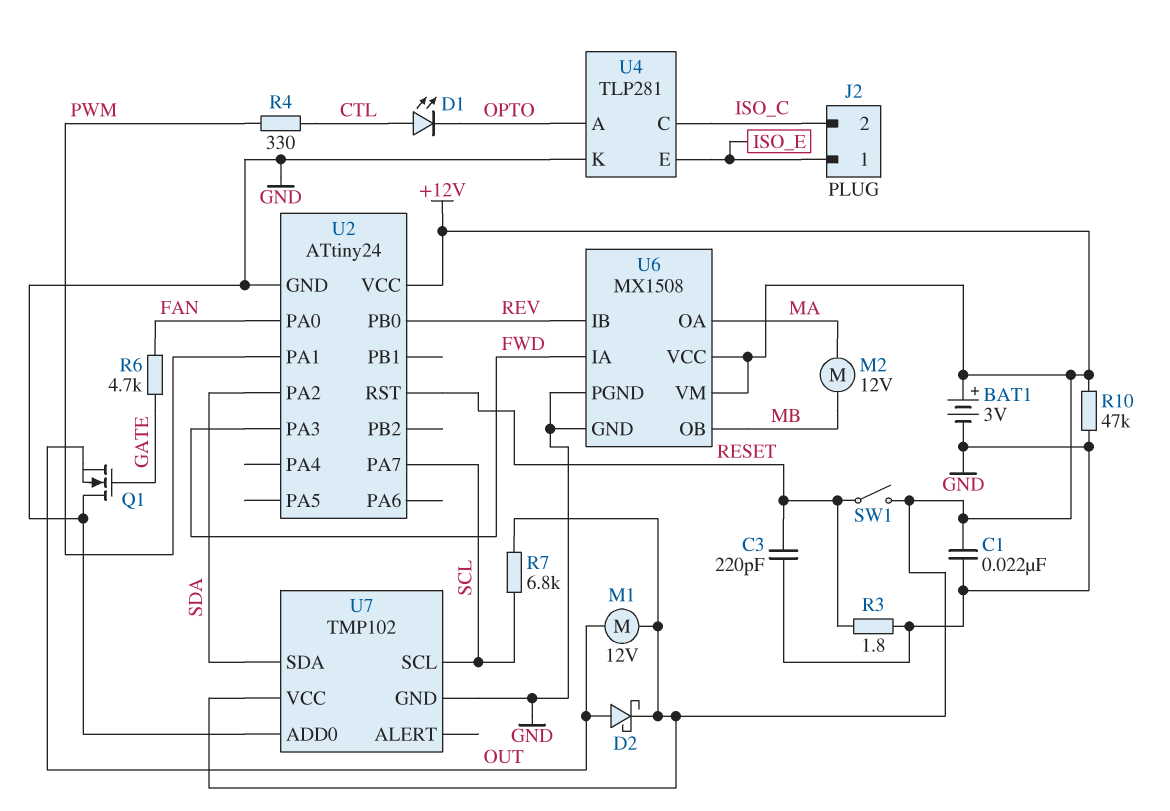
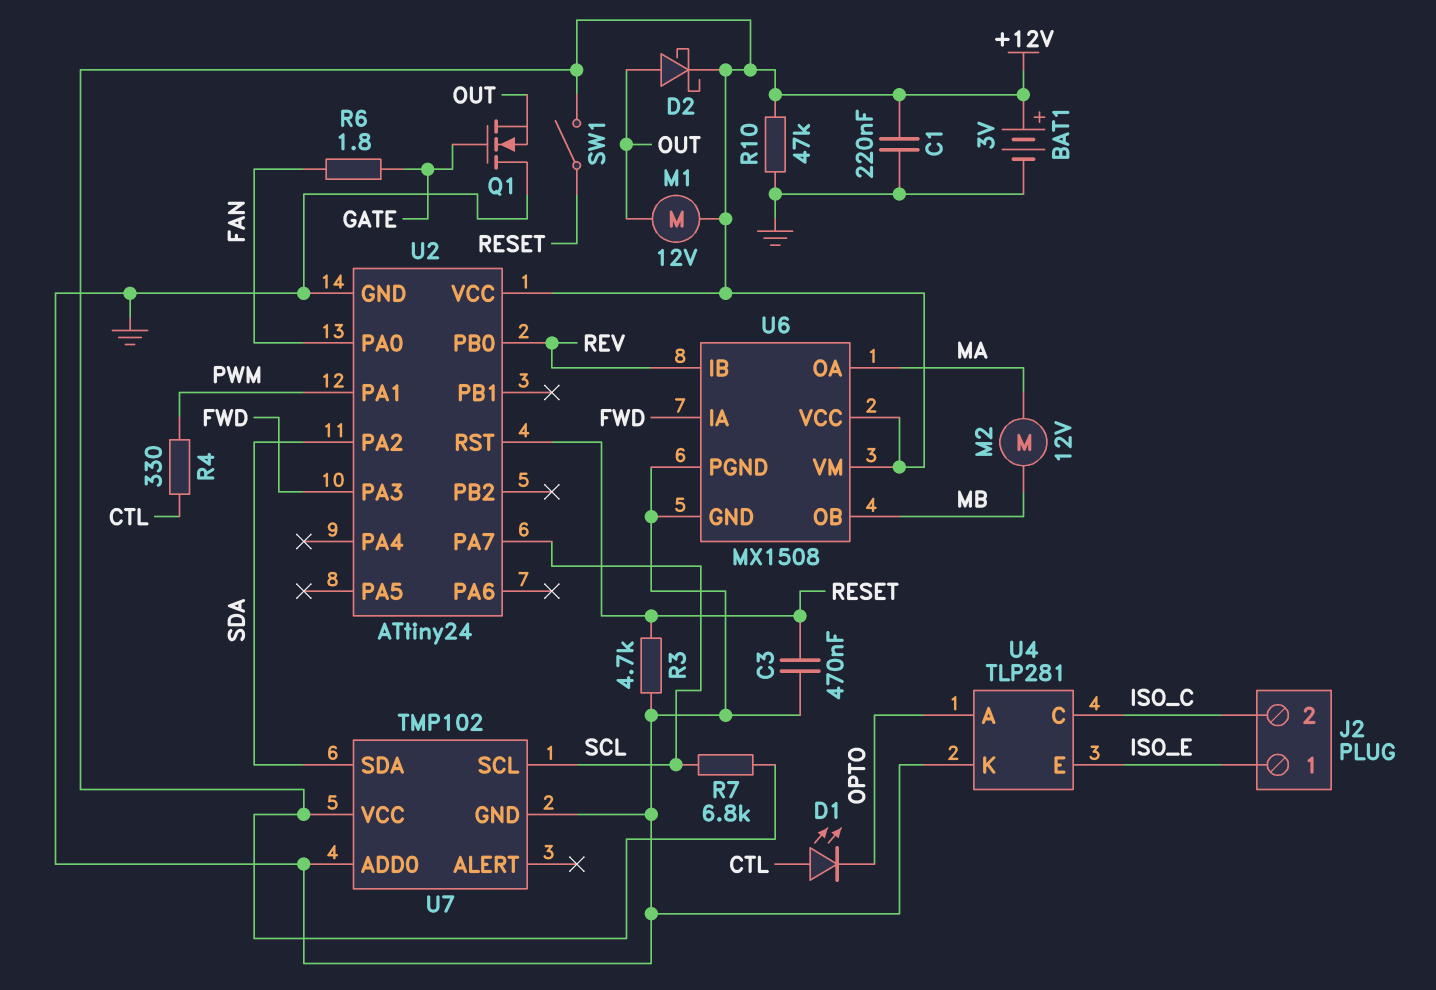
C1: 22nF (+12V, GND) -> 220nF (+12V, GND)
C3: 220pF (GND, RESET) -> 470nF (GND, RESET)
R3: 1.8 (GND, RESET) -> 4.7k (GND, RESET)
R6: 4.7k (FAN, GATE) -> 1.8 (FAN, GATE)

